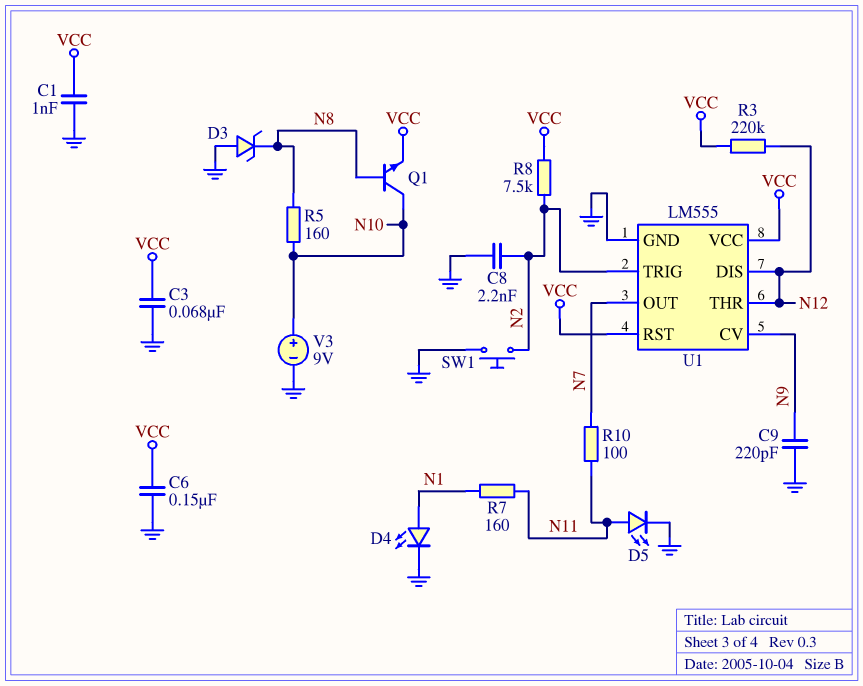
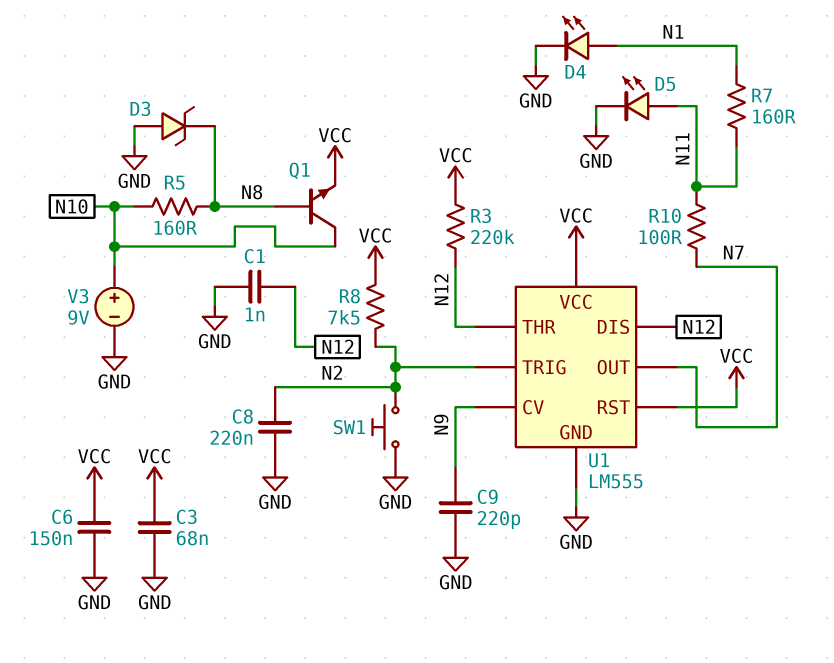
C1: 1nF (GND, VCC) -> 1nF (GND, N12)
C8: 2.2nF (GND, N2) -> 220nF (GND, N2)

